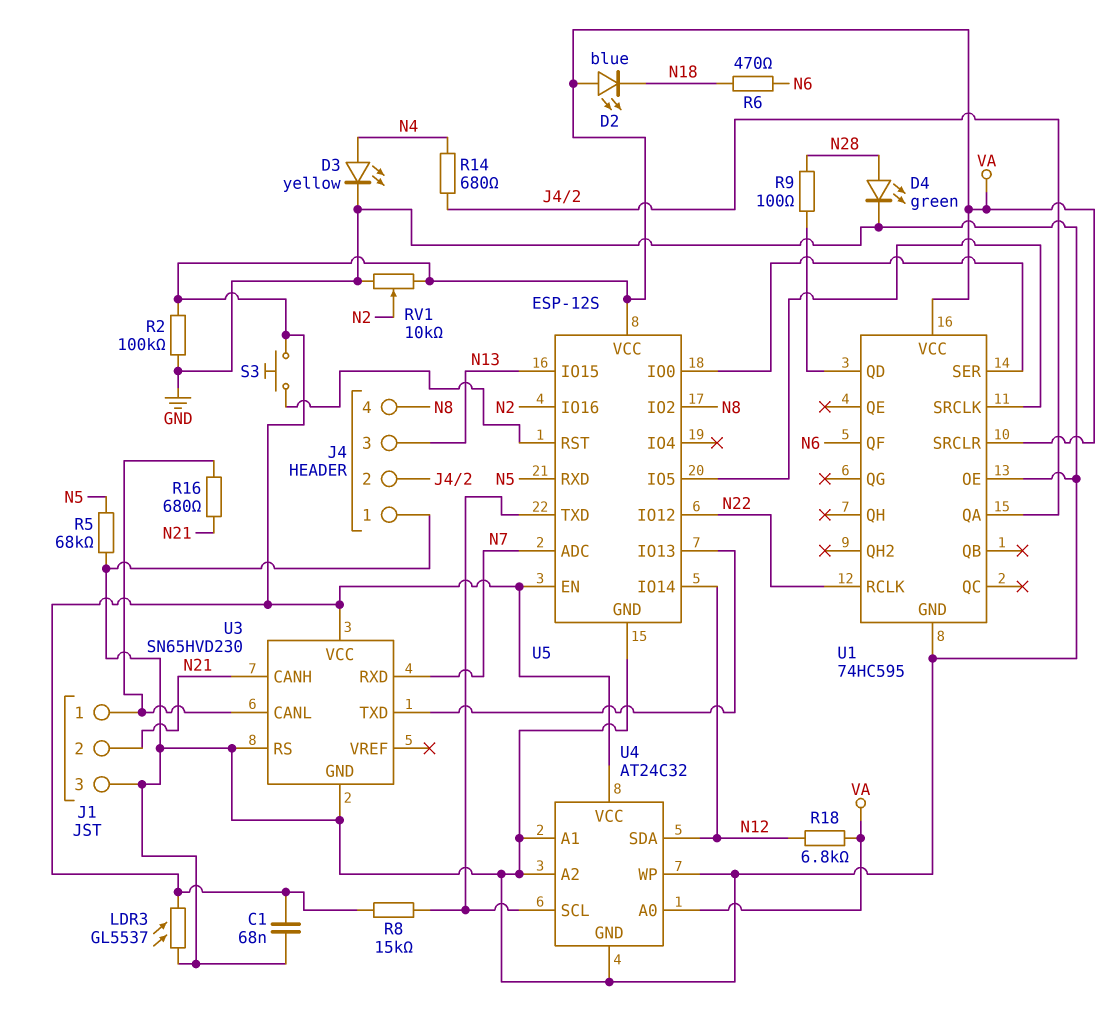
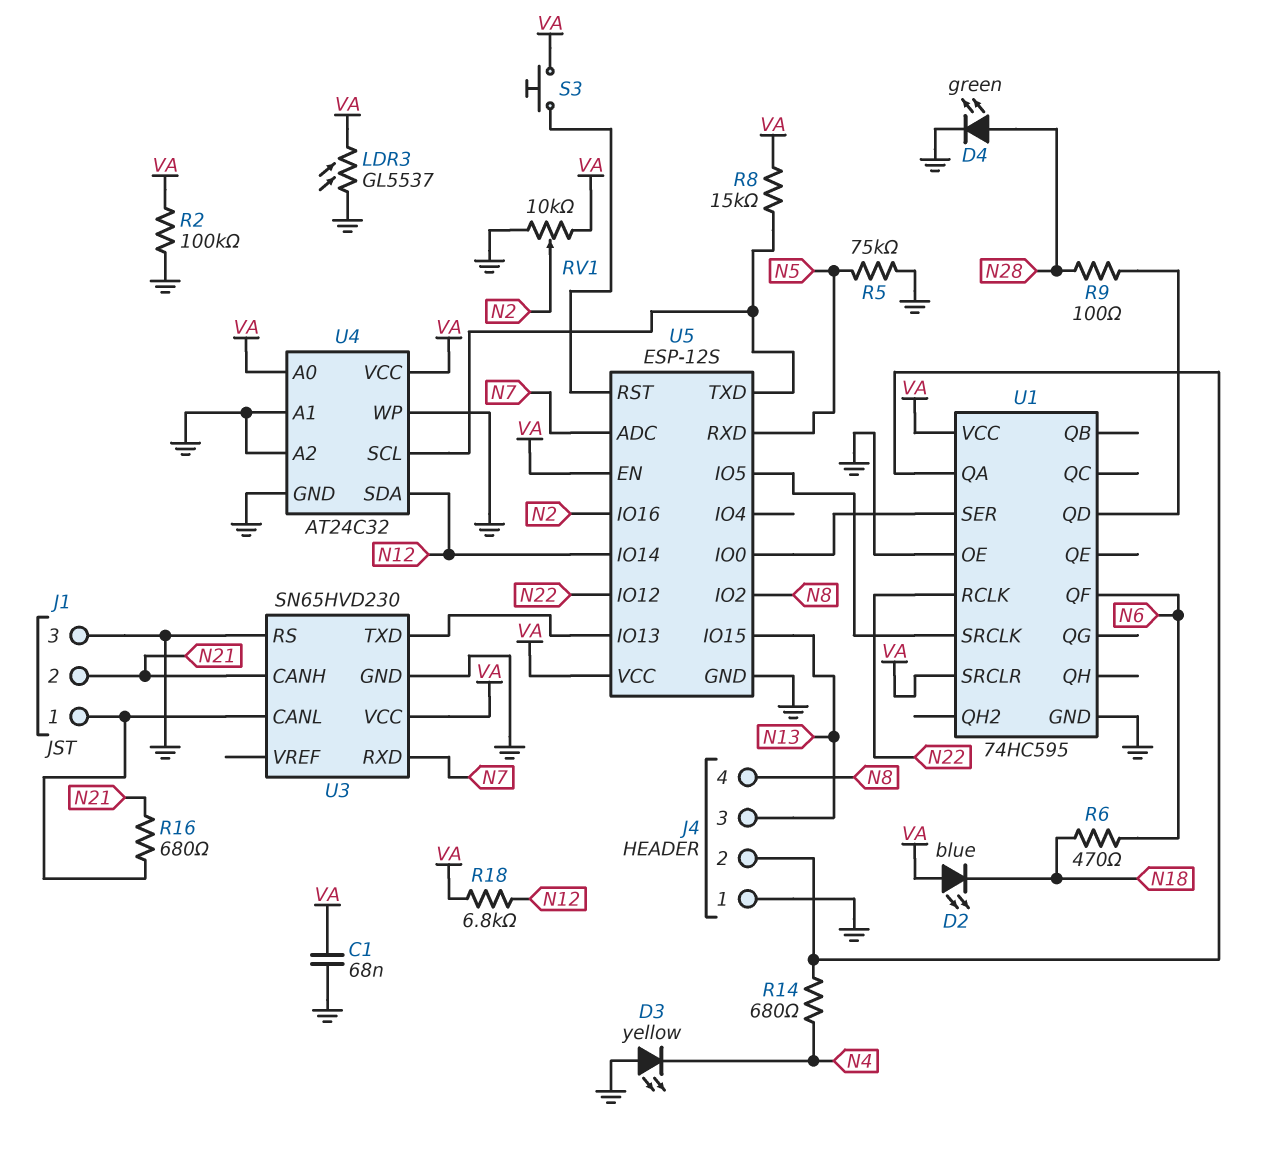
D3: LED yellow (A N4, K GND) -> LED yellow (A GND, K N4)
R5: 68k (GND, N5) -> 75k (GND, N5)

